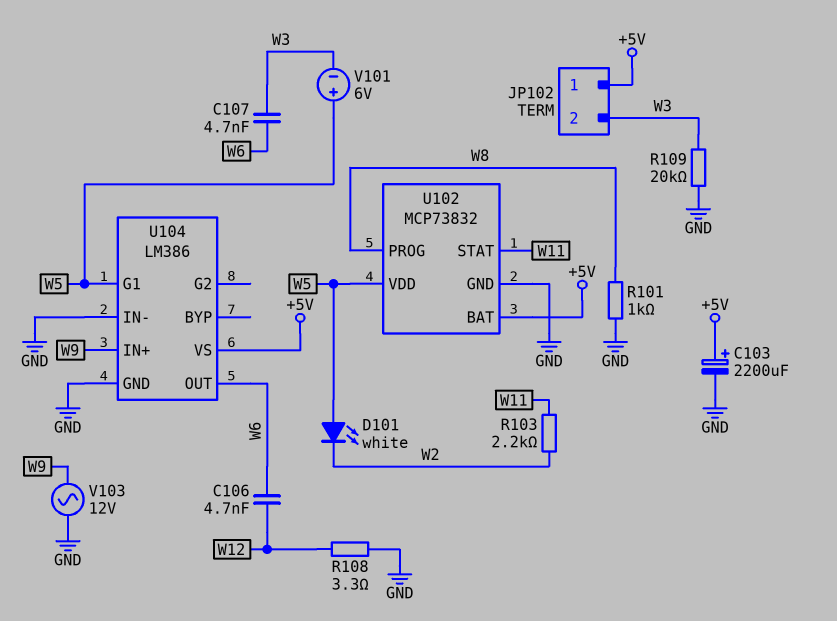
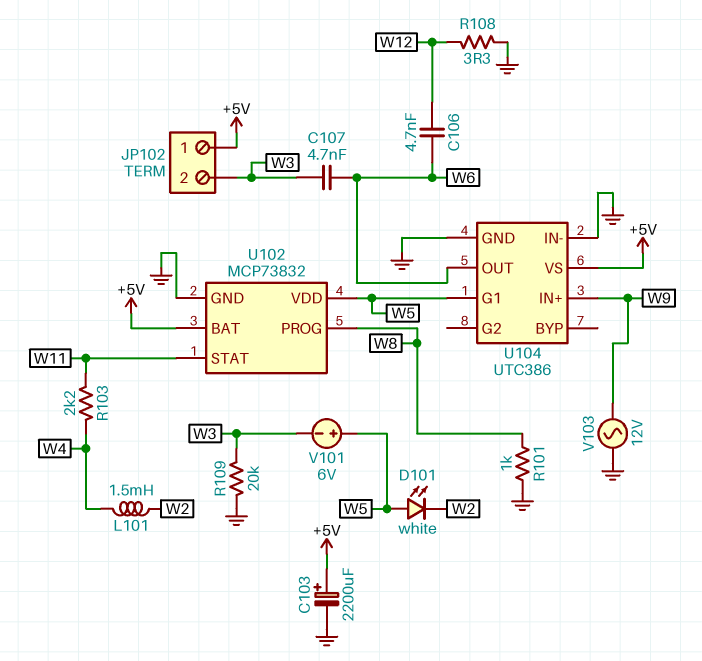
L101: none -> 1.5mH (W2, W4)
R103: 2.2k (W2, W11) -> 2.2k (W4, W11)
U104: LM386 -> UTC386

